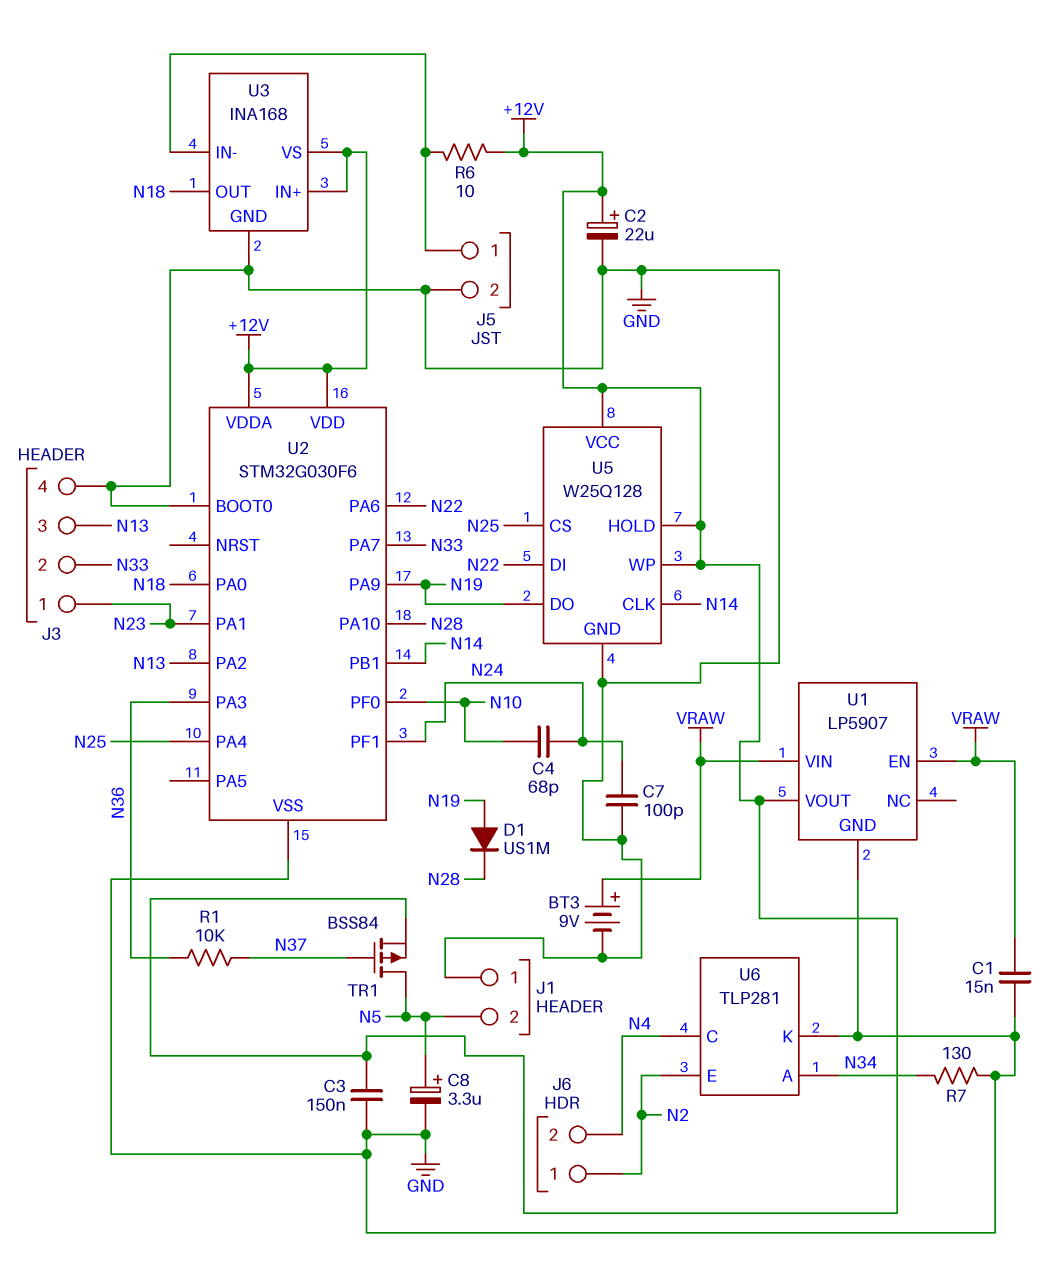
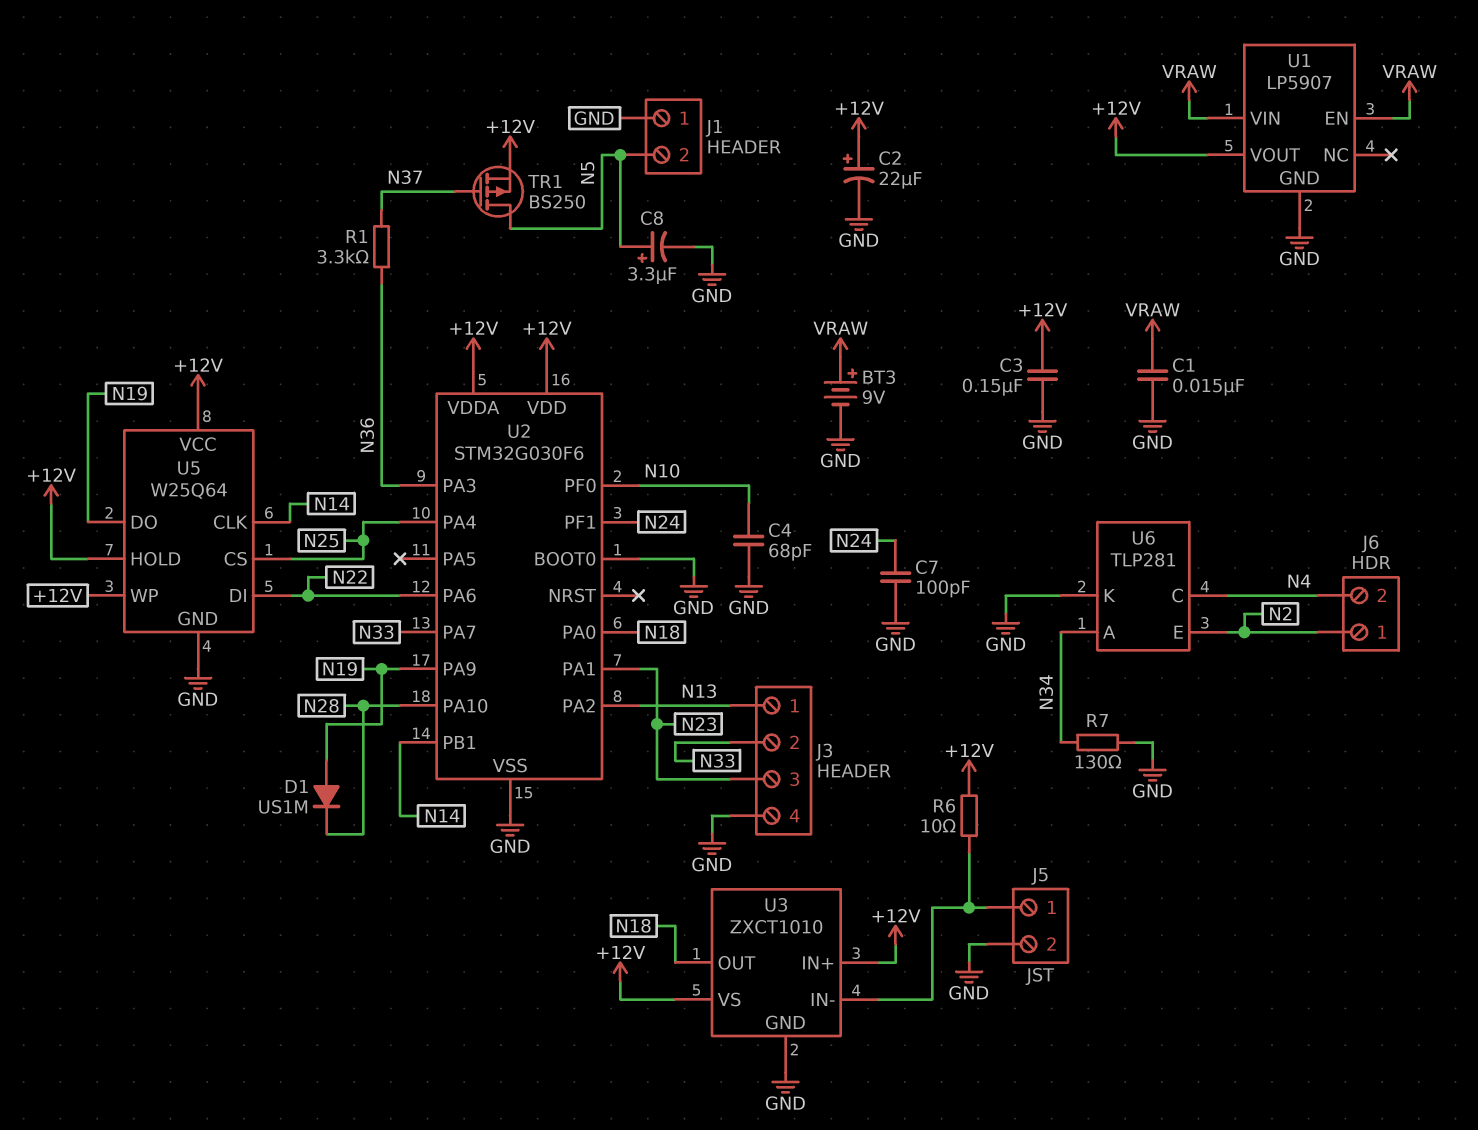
C4: 68pF (N10, N24) -> 68pF (GND, N10)
J3 pin 1: N23 -> N13
J3 pin 3: N13 -> N23
R1: 10k (N36, N37) -> 3.3k (N36, N37)
TR1: PMOS BSS84 (G N37, D N5, S +12V) -> PMOS BS250 (G N37, D N5, S +12V)
U3: INA168 -> ZXCT1010
U5: W25Q128 -> W25Q64

